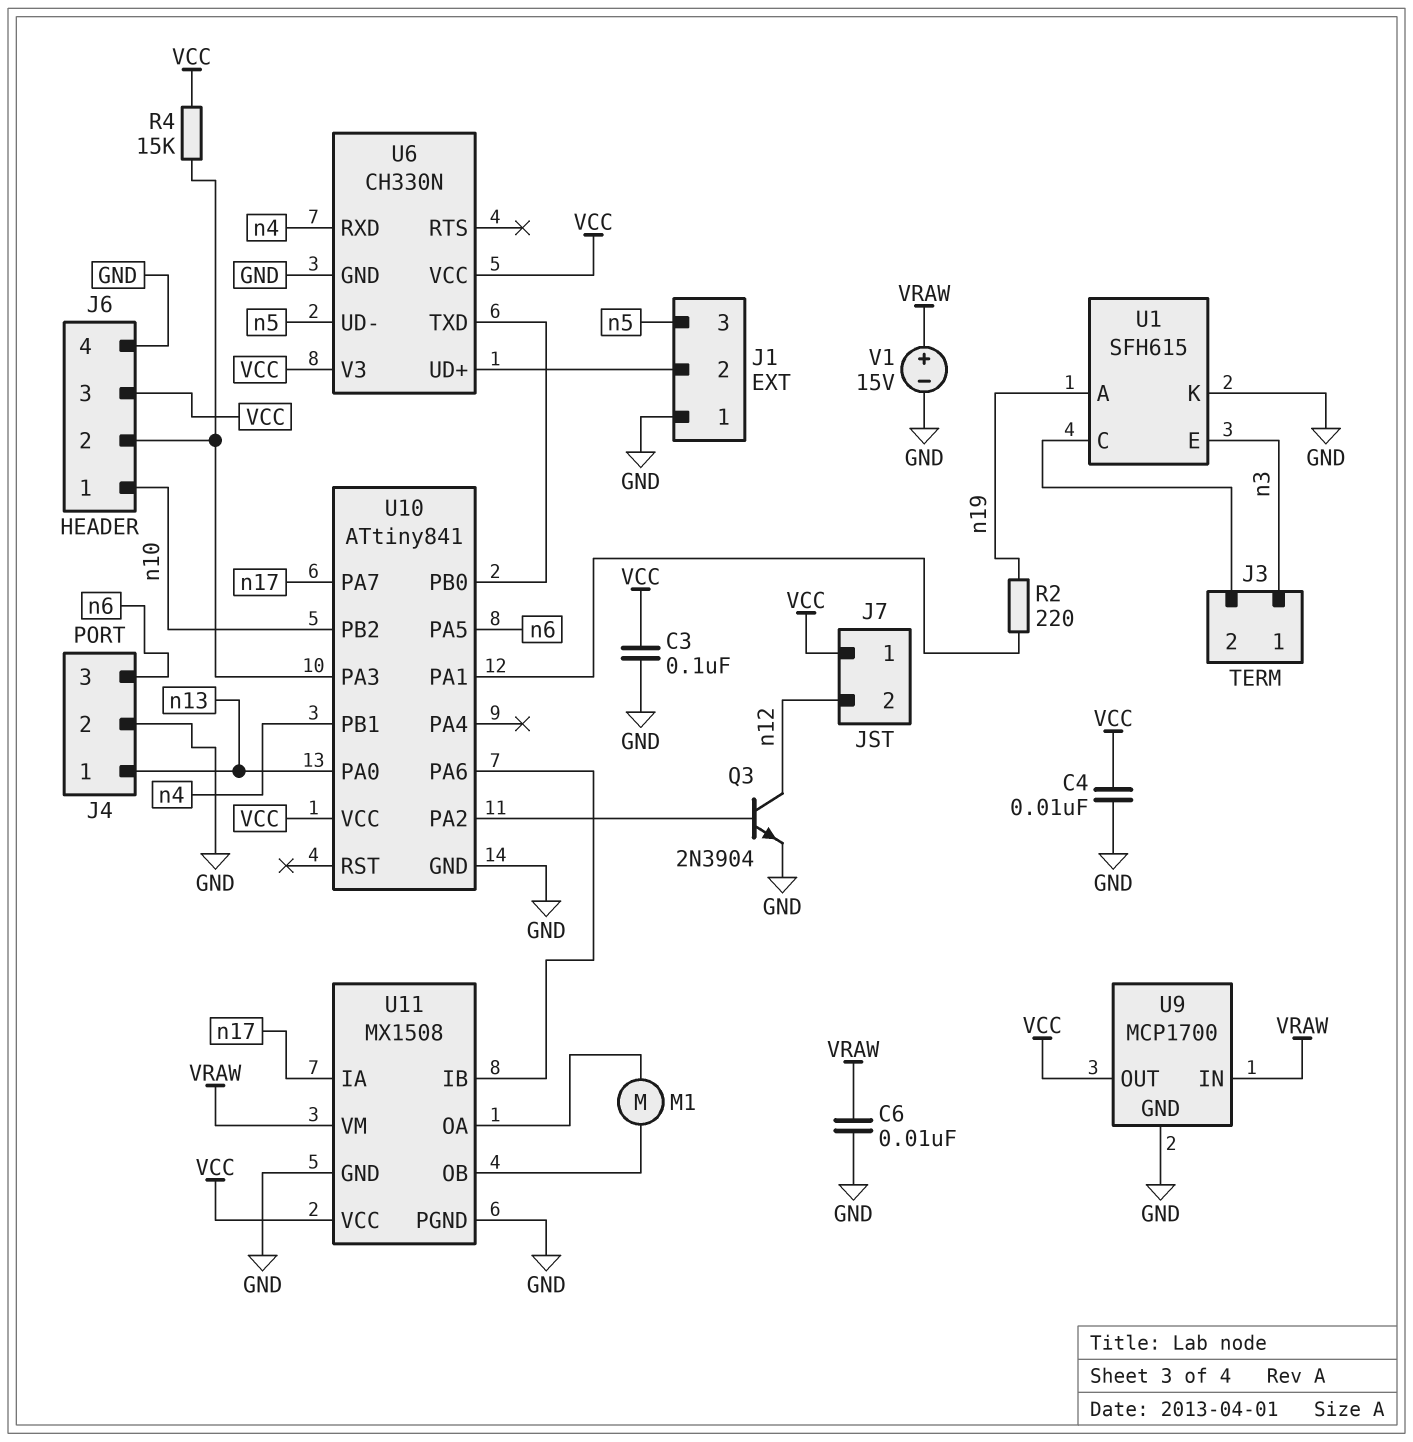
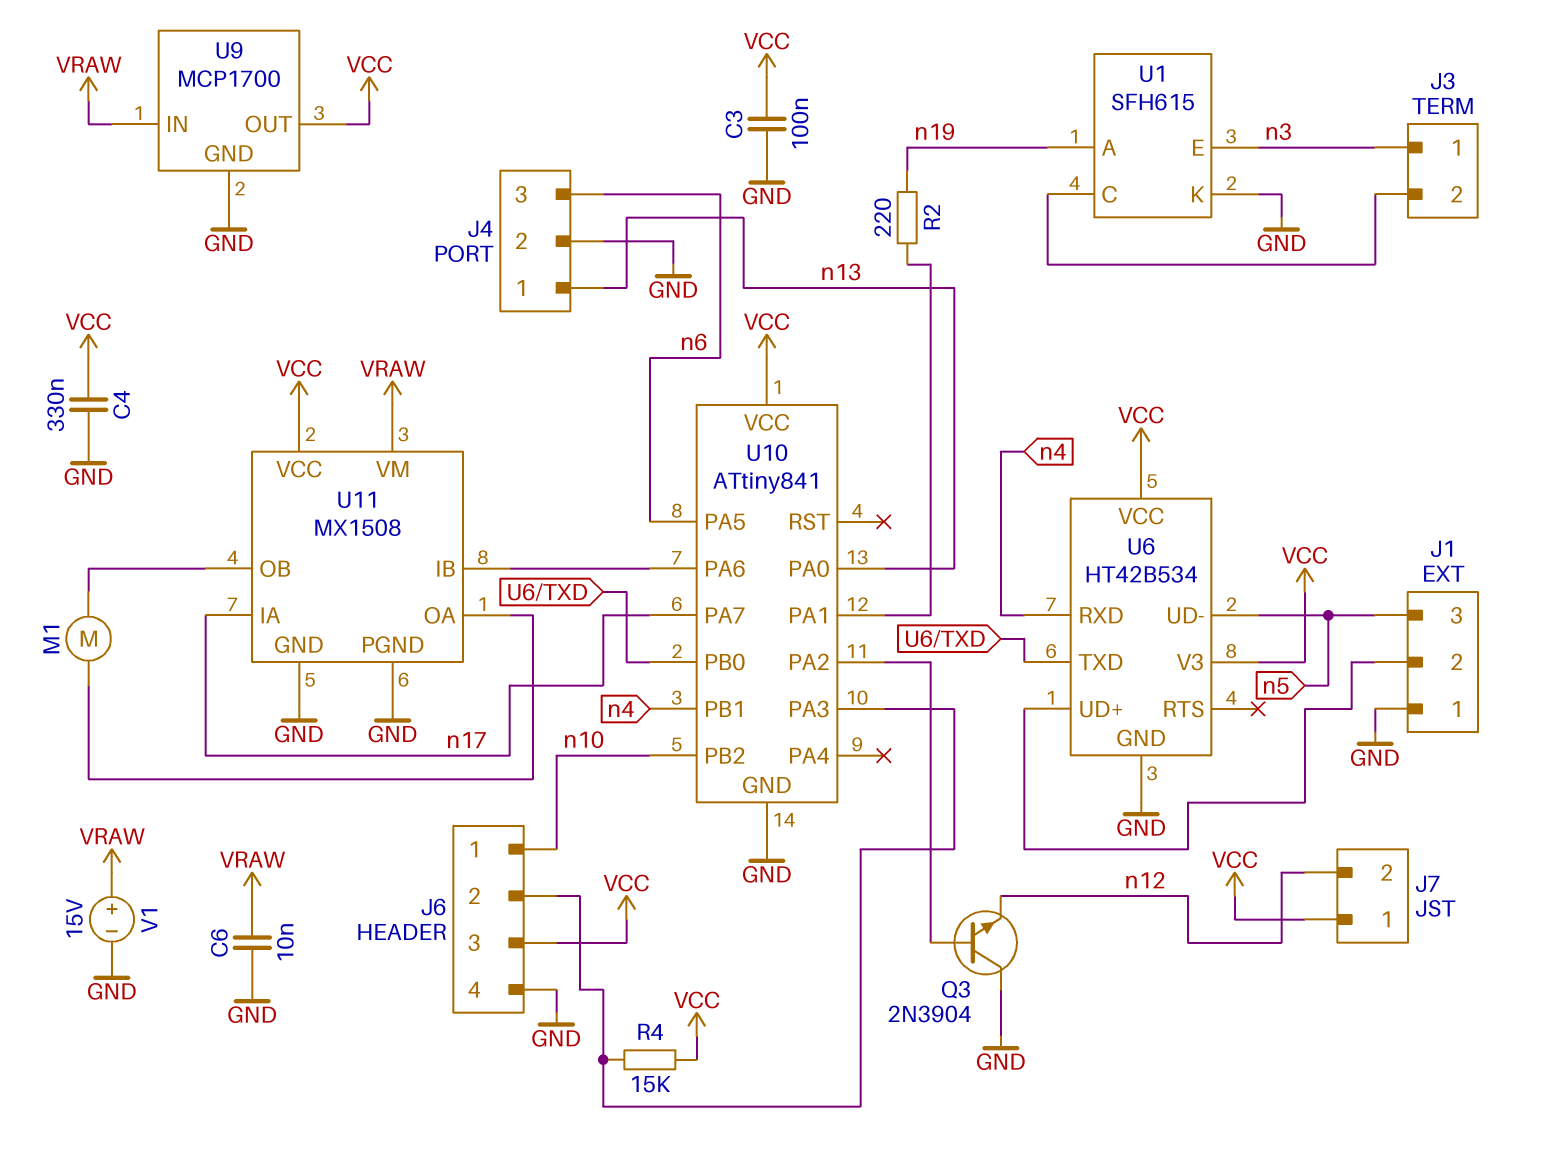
C4: 10nF (GND, VCC) -> 330nF (GND, VCC)
Q3: NPN 2N3904 (B U10/PA2, C n12, E GND) -> NPN 2N3904 (B U10/PA2, C GND, E n12)
U6: CH330N -> HT42B534

